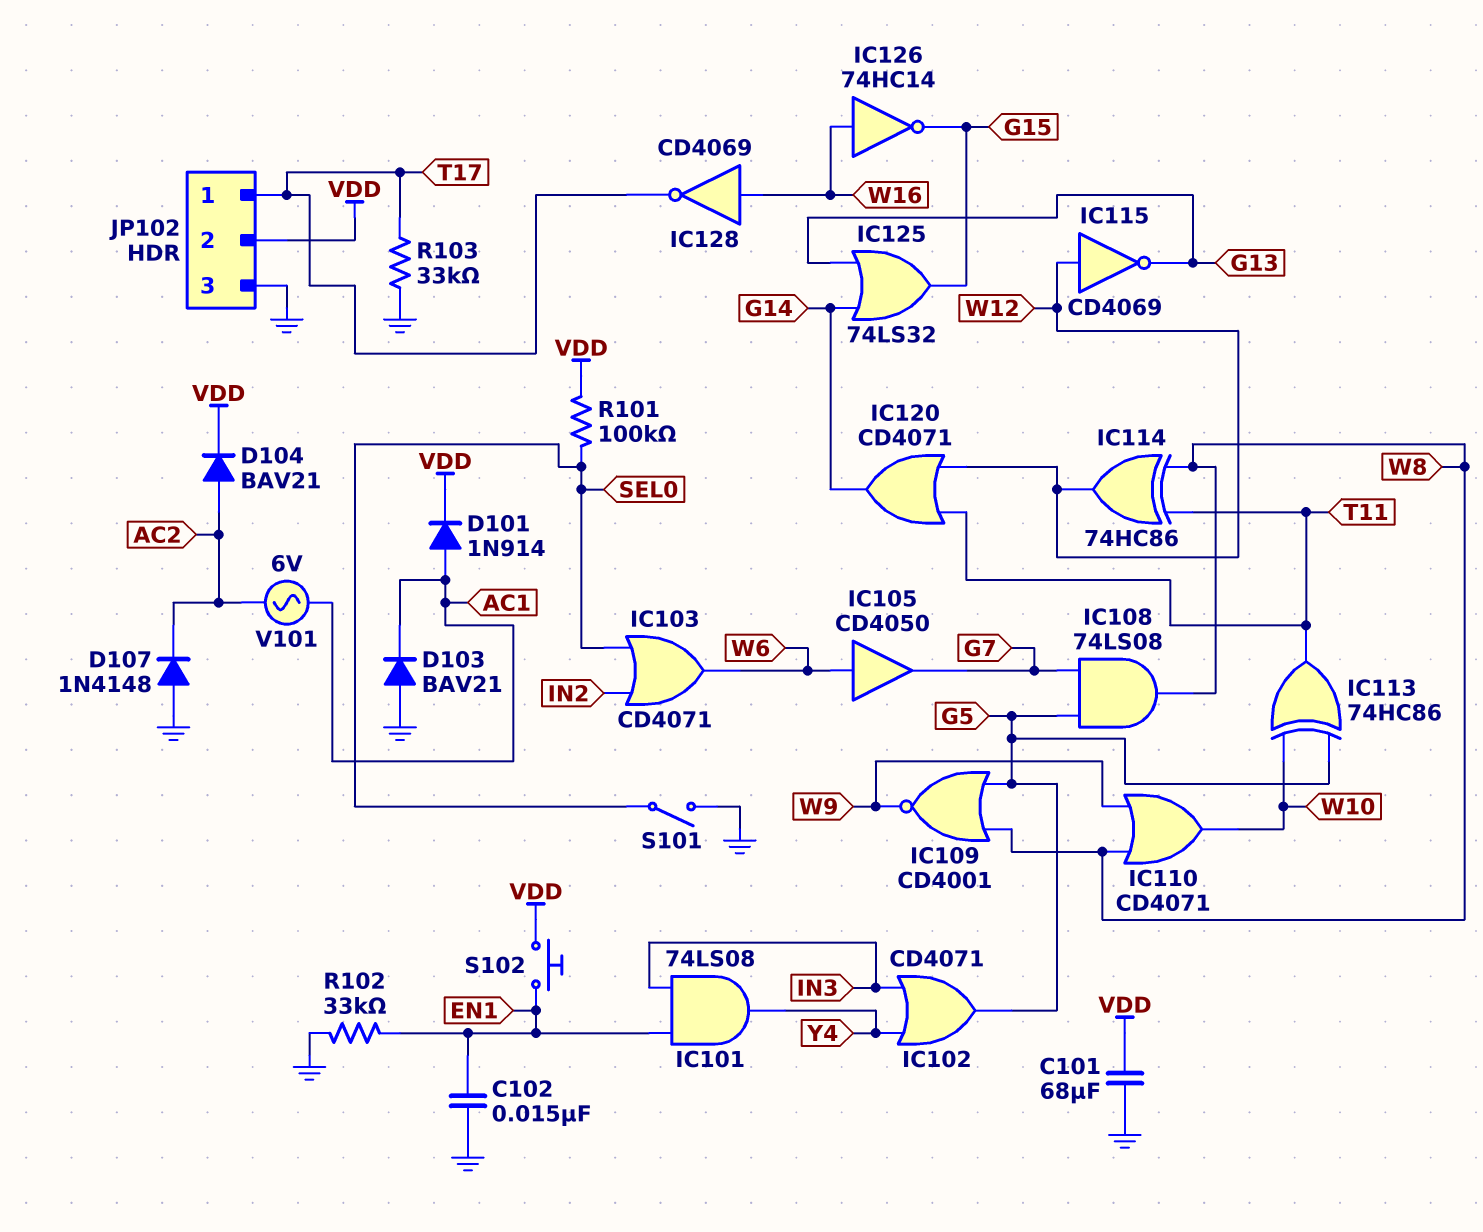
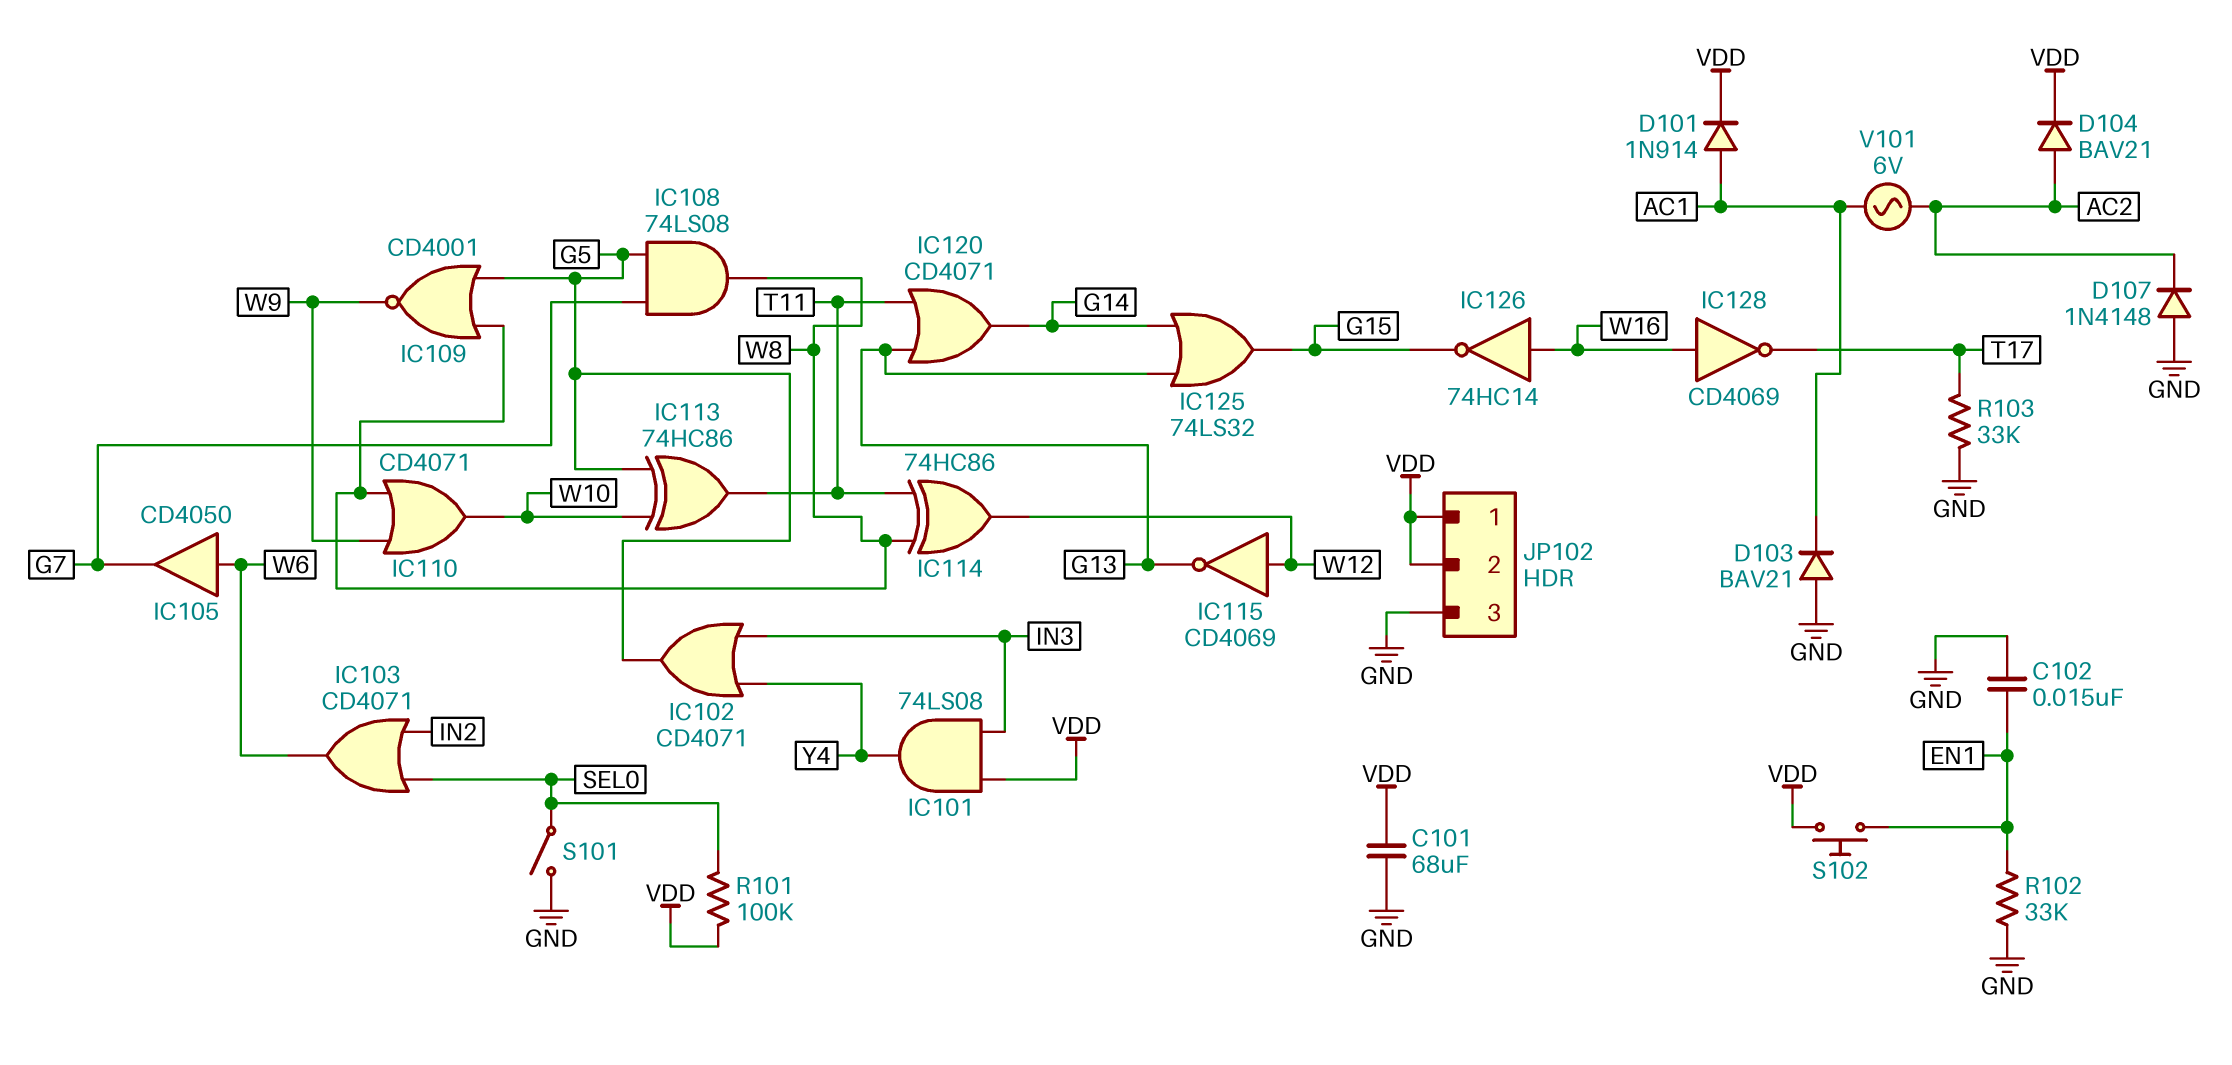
IC101: AND 74LS08 (in EN1, in IN3, out Y4) -> AND 74LS08 (in IN3, in VDD, out Y4)
IC120: OR CD4071 (in T11, in W12, out G14) -> OR CD4071 (in G13, in T11, out G14)
JP102 pin 1: T17 -> VDD

